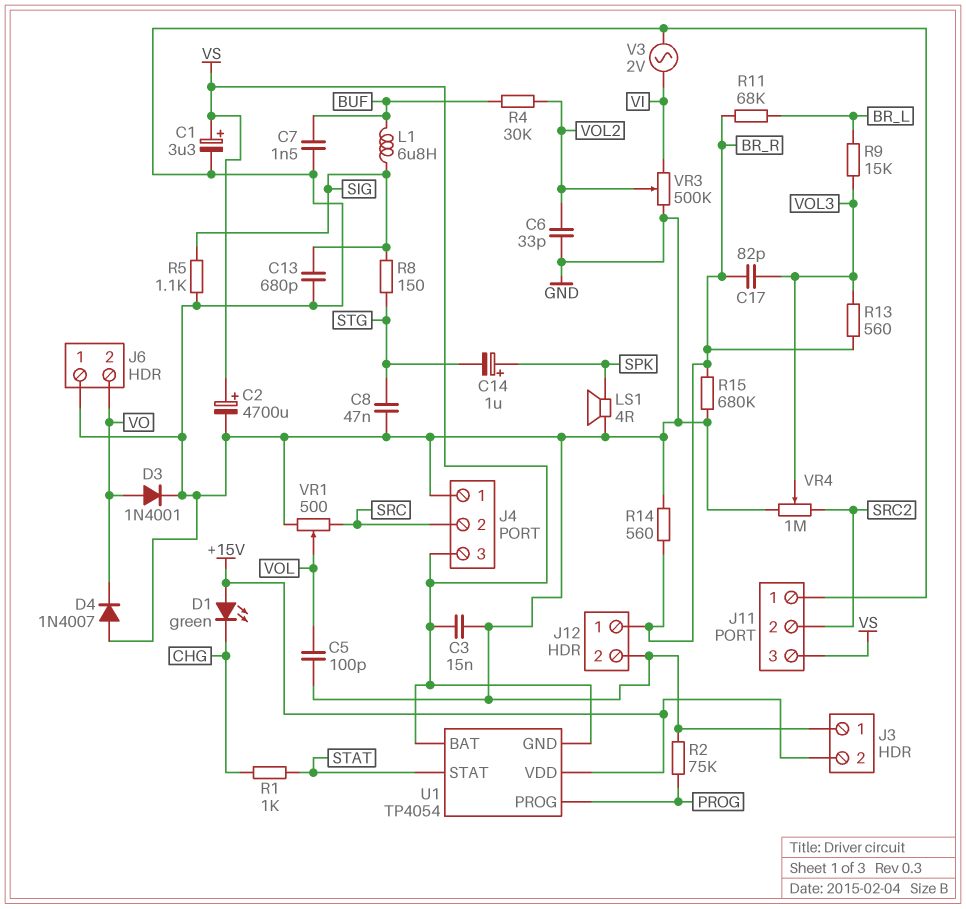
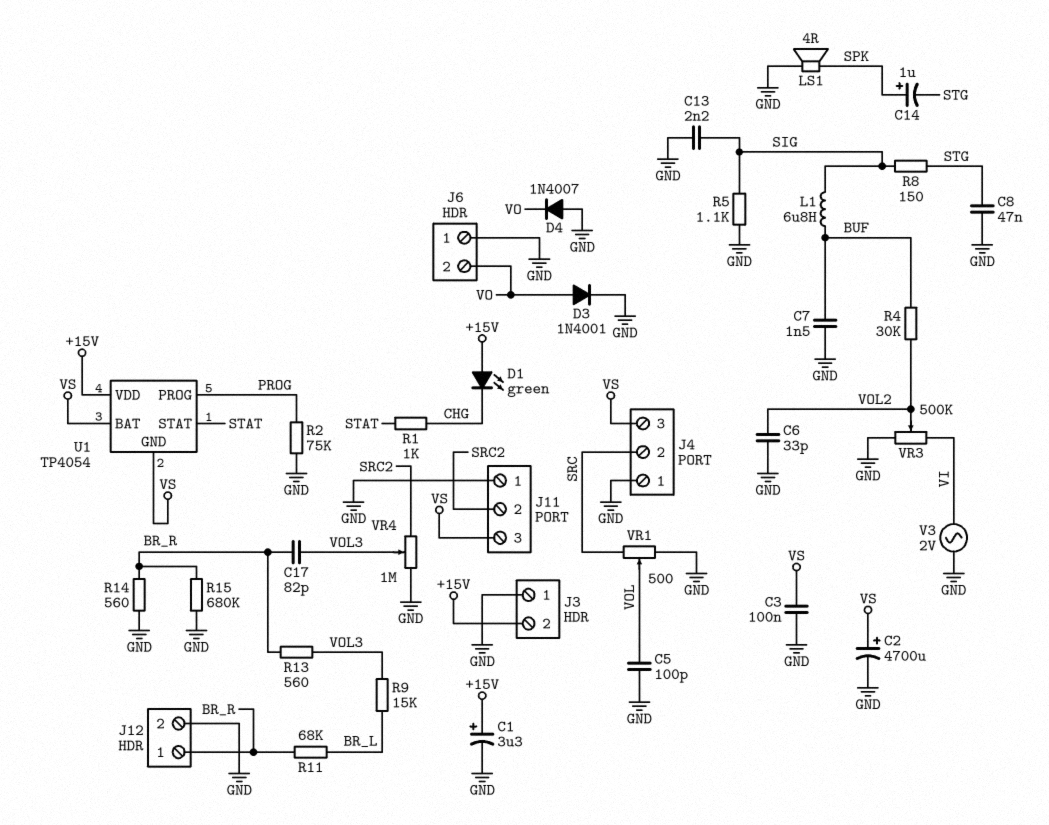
C1: 3.3uF (plus VS, minus GND) -> 3.3uF (plus +15V, minus GND)
C3: 15nF (GND, VS) -> 100nF (GND, VS)
C13: 680pF (GND, SIG) -> 2.2nF (GND, SIG)

